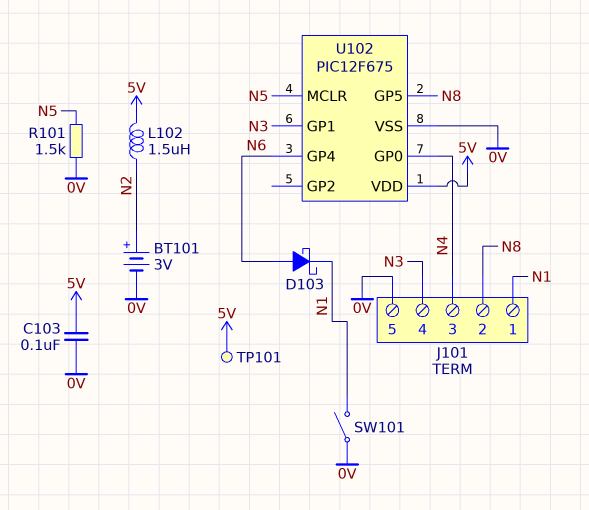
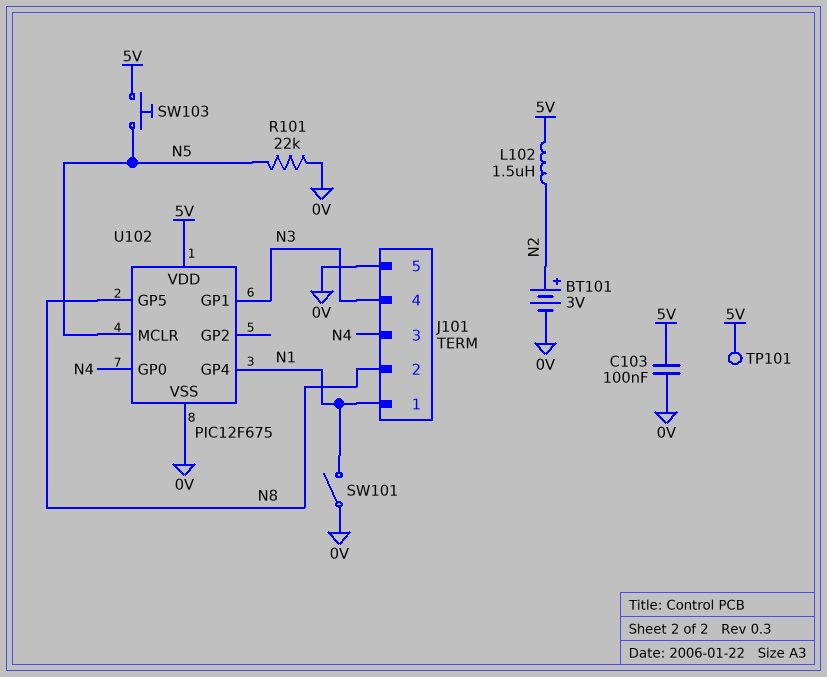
D103: schottky (A N6, K N1) -> none
R101: 1.5k (0V, N5) -> 22k (0V, N5)
SW103: none -> button (5V, N5)
U102 pin GP4: N6 -> N1

